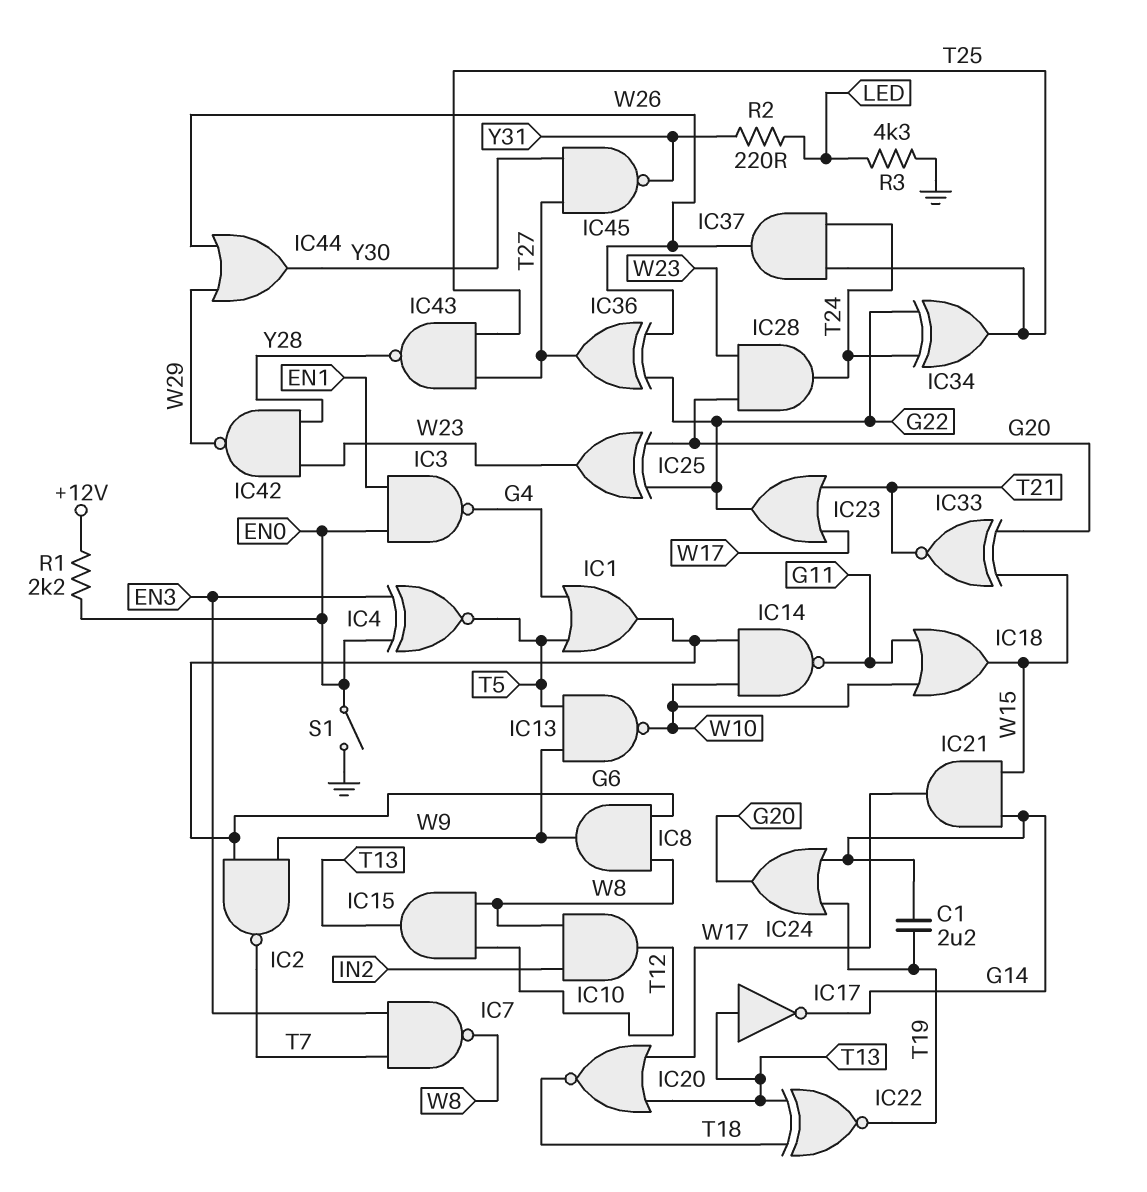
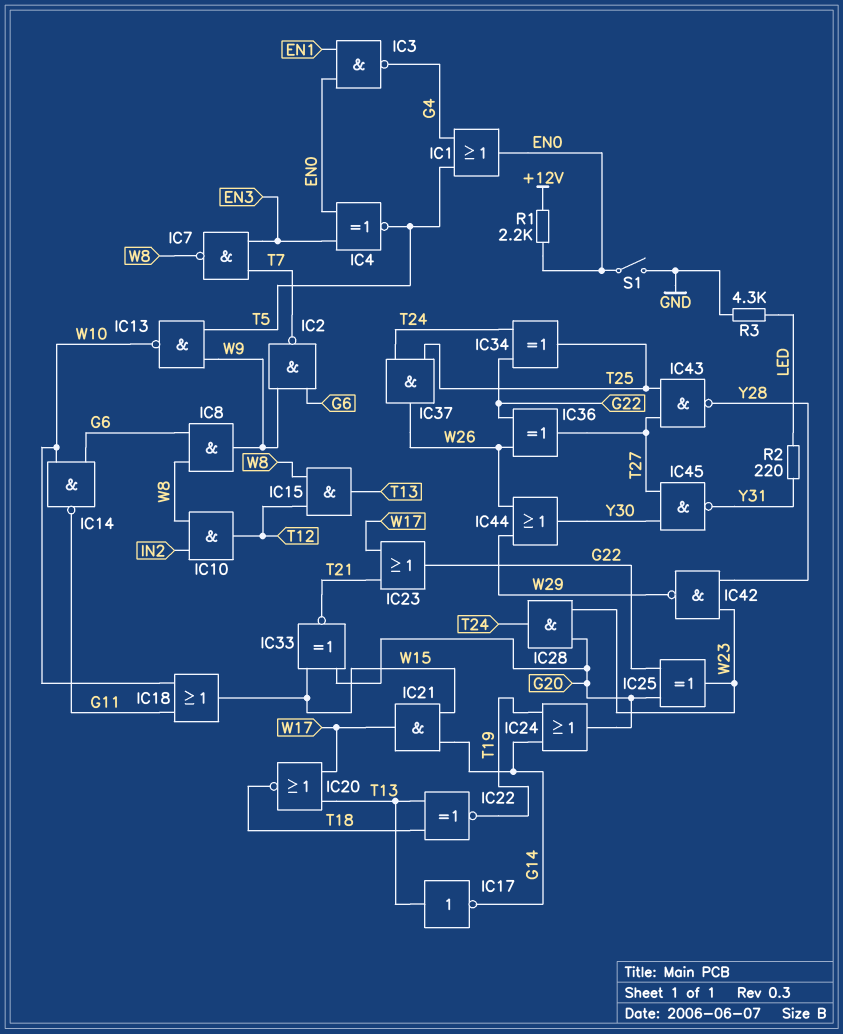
C1: 2.2uF (G14, T19) -> none
IC1: OR (in G4, in T5, out G6) -> OR (in G4, in T5, out EN0)

